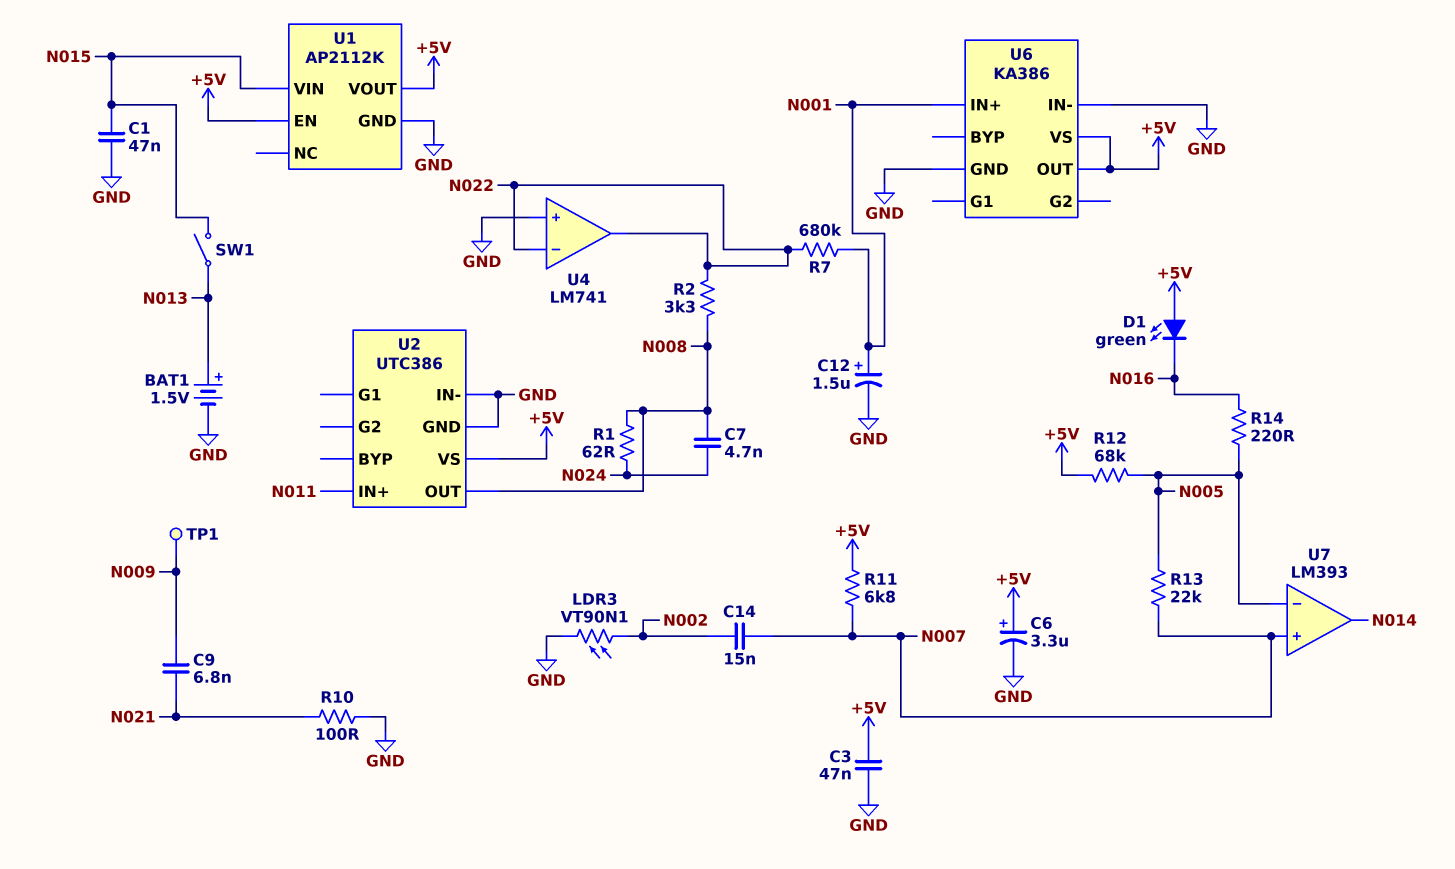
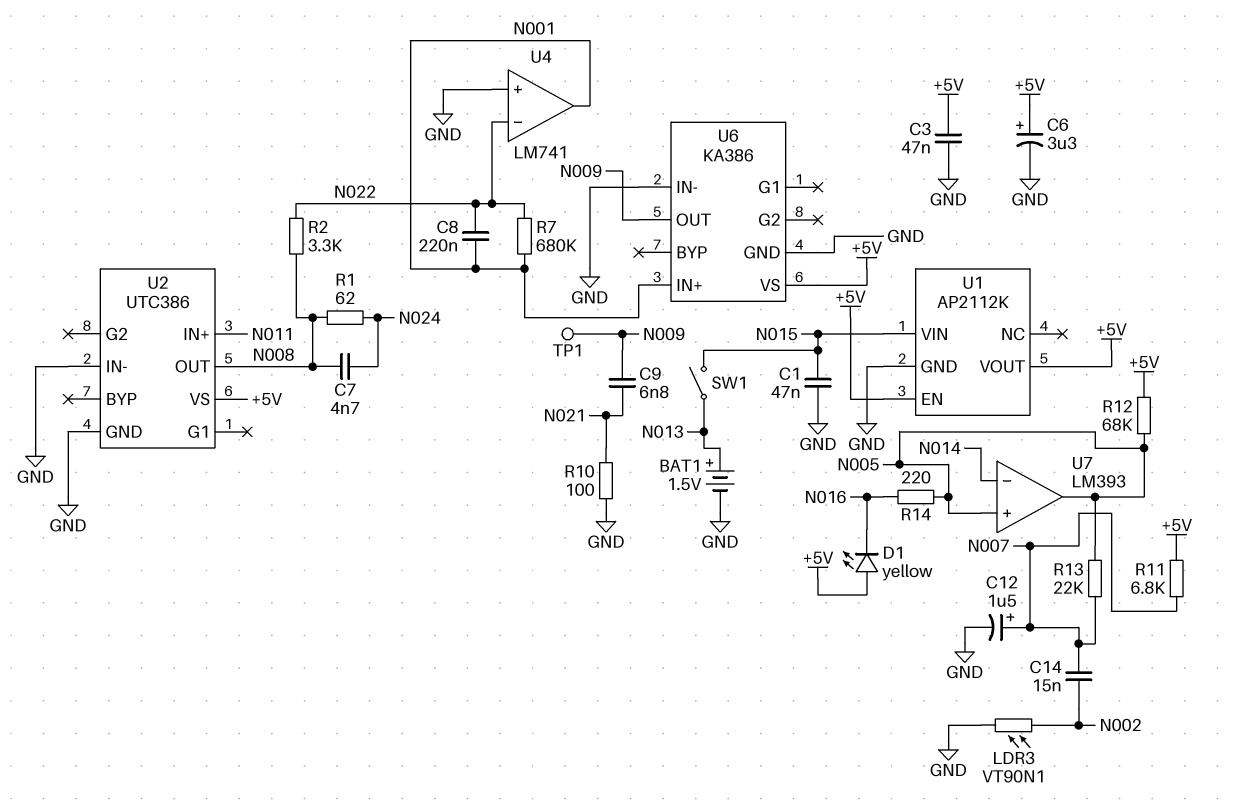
C8: none -> 220nF (N001, N022)
C12: 1.5uF (plus N001, minus GND) -> 1.5uF (plus N007, minus GND)
D1: LED green (A +5V, K N016) -> LED yellow (A +5V, K N016)
U4 pin out: N022 -> N001
U6 pin OUT: +5V -> N009
U7 pin in+: N007 -> N005
U7 pin in-: N005 -> N014
U7 pin out: N014 -> N005

